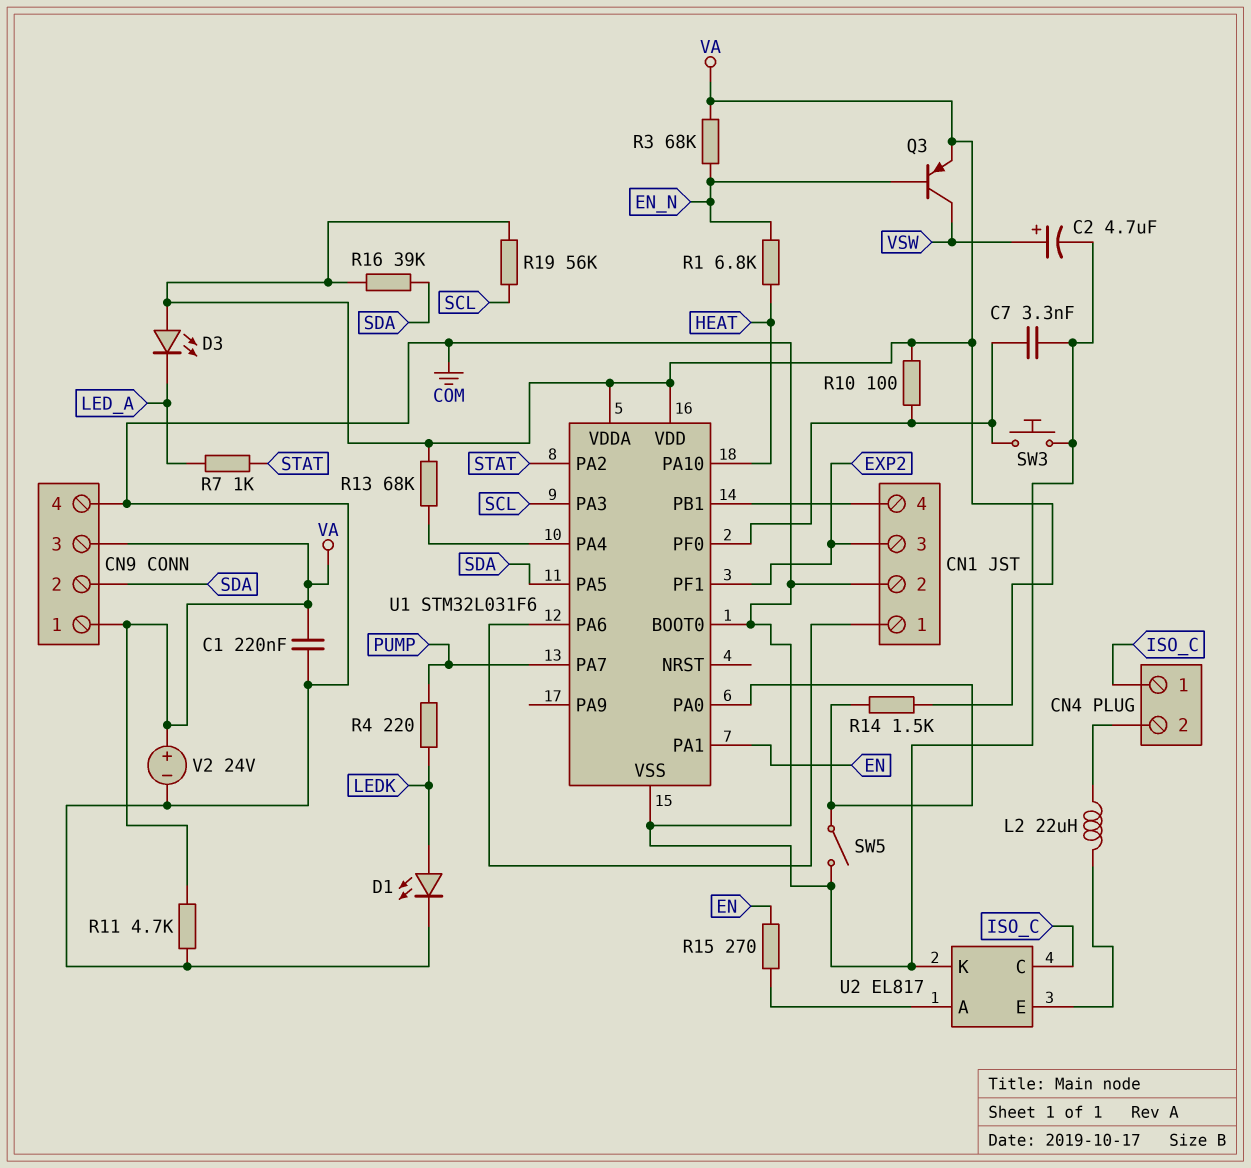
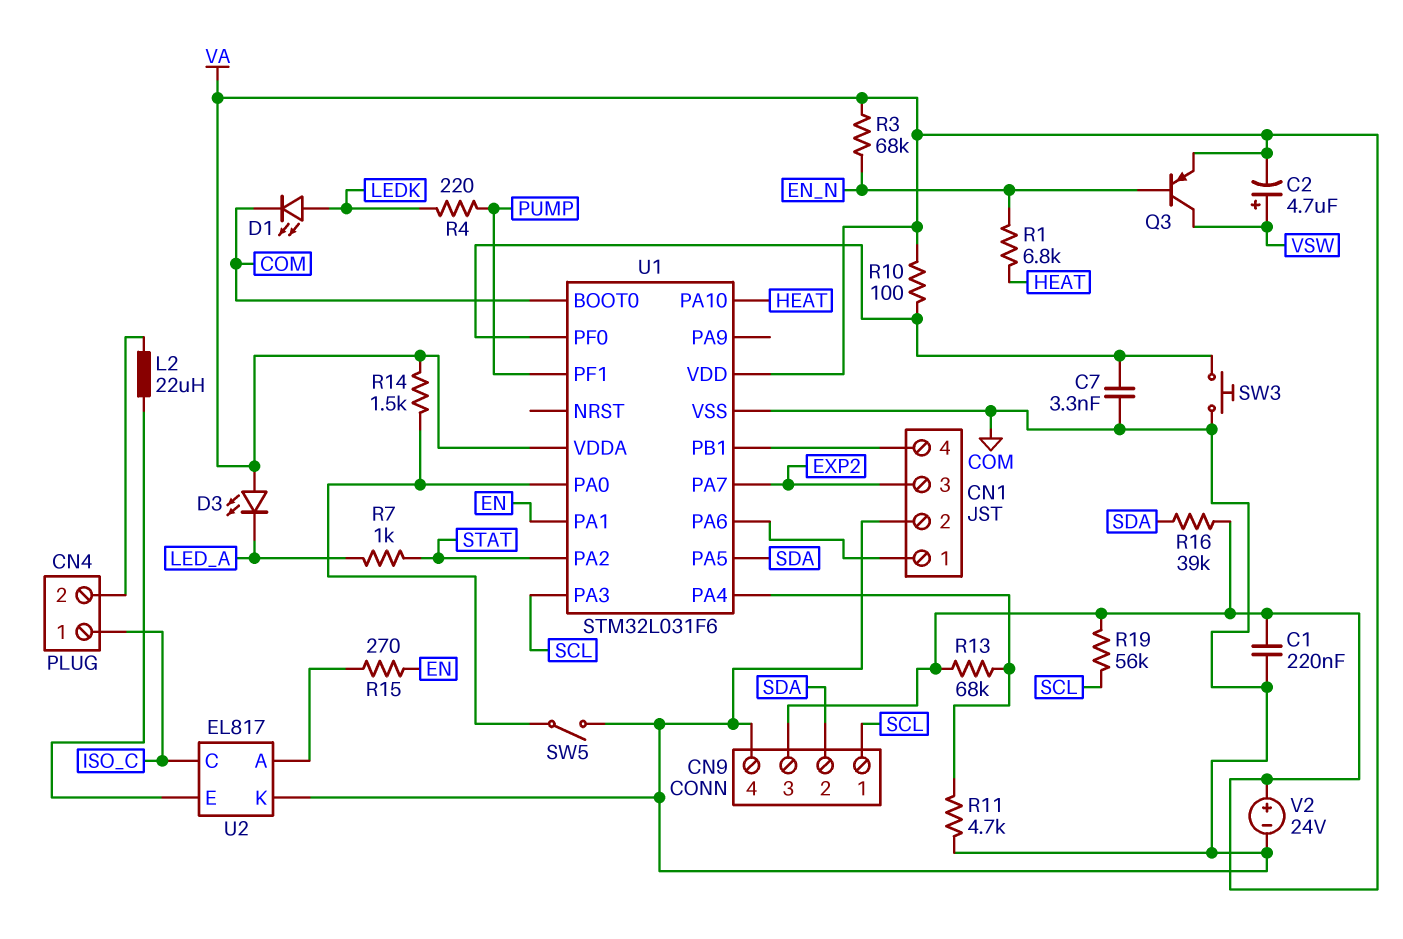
C2: 4.7uF (plus VSW, minus COM) -> 4.7uF (plus VSW, minus VA)
CN9 pin 1: VA -> SCL
R11: 4.7k (COM, VA) -> 4.7k (COM, U1/PA4)
U1 pin PA7: PUMP -> EXP2
U1 pin PF1: EXP2 -> PUMP

